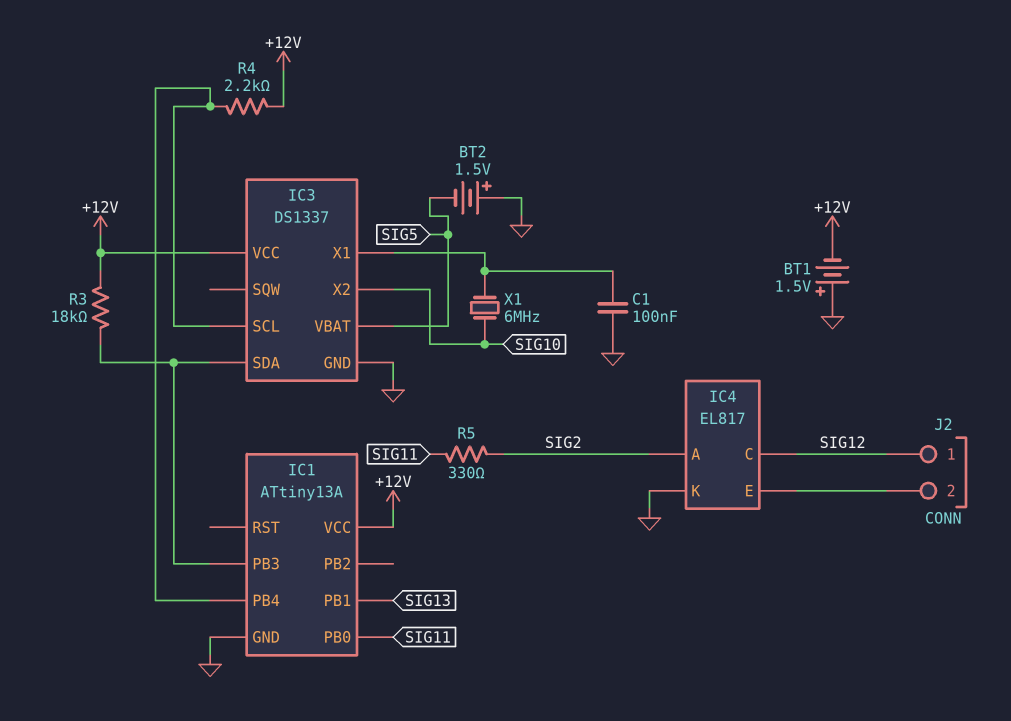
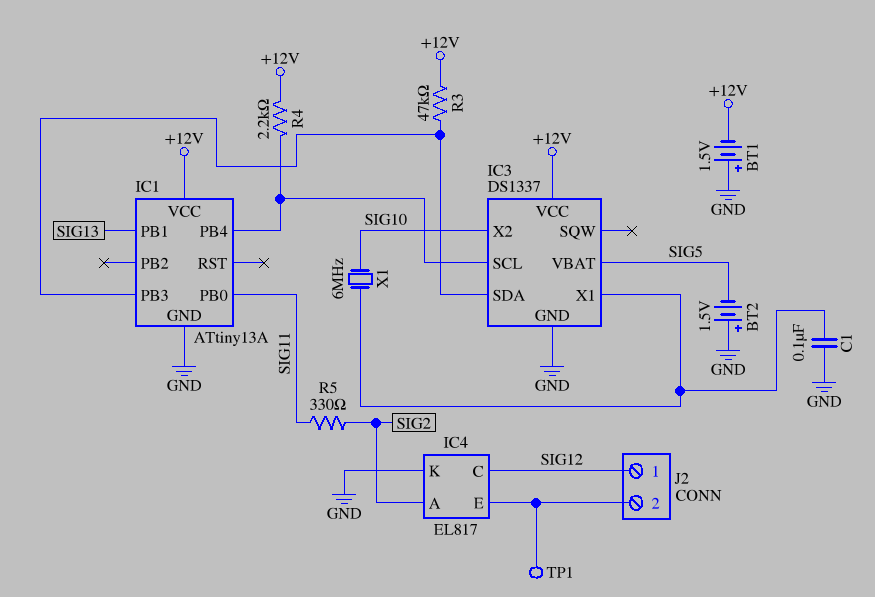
R3: 18k (+12V, IC1/PB3) -> 47k (+12V, IC1/PB3)
TP1: none -> test point (IC4/E)

